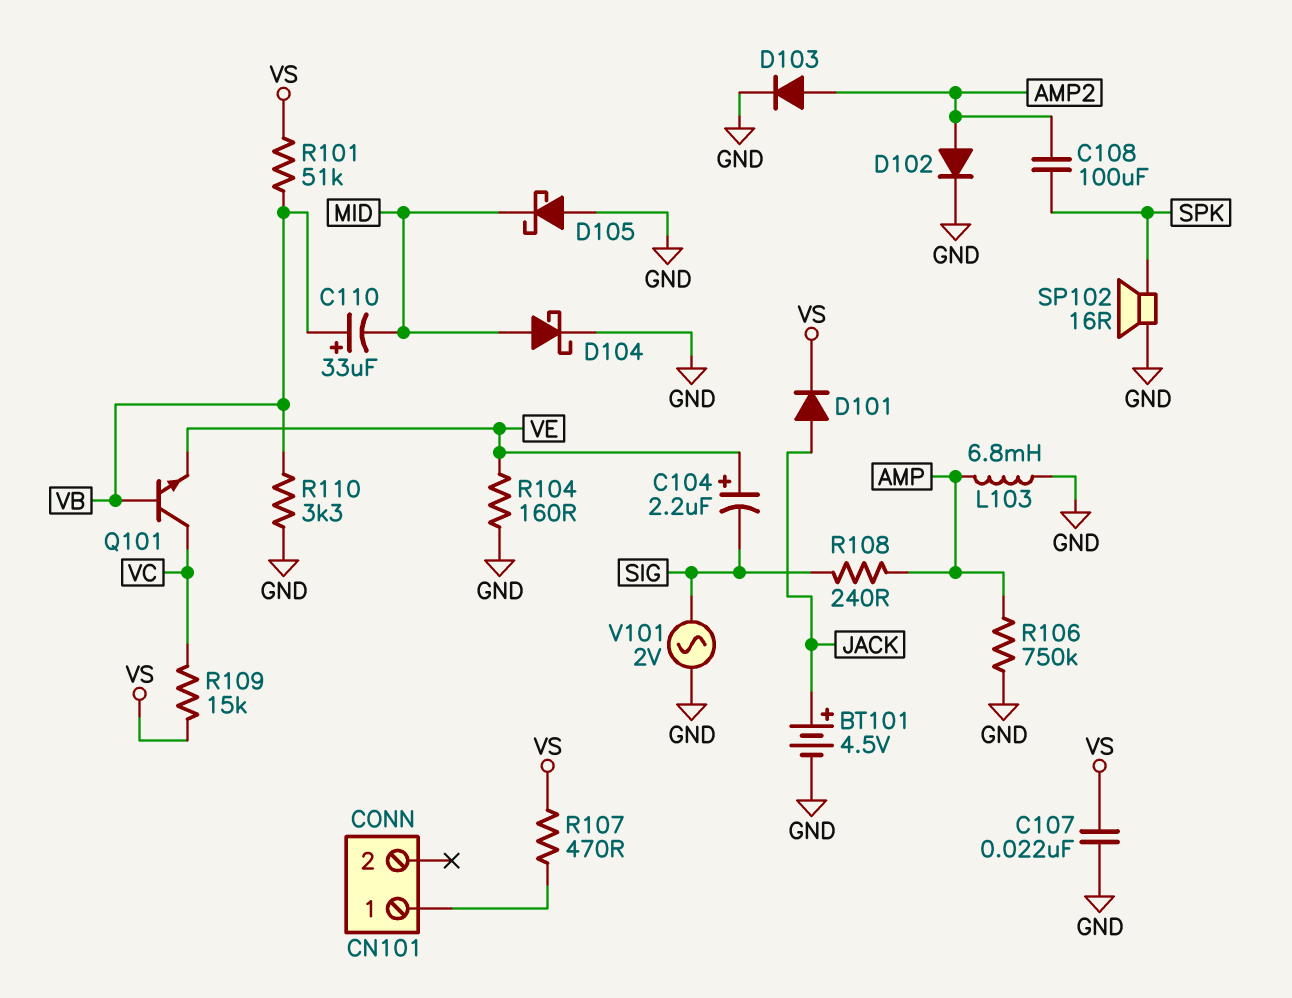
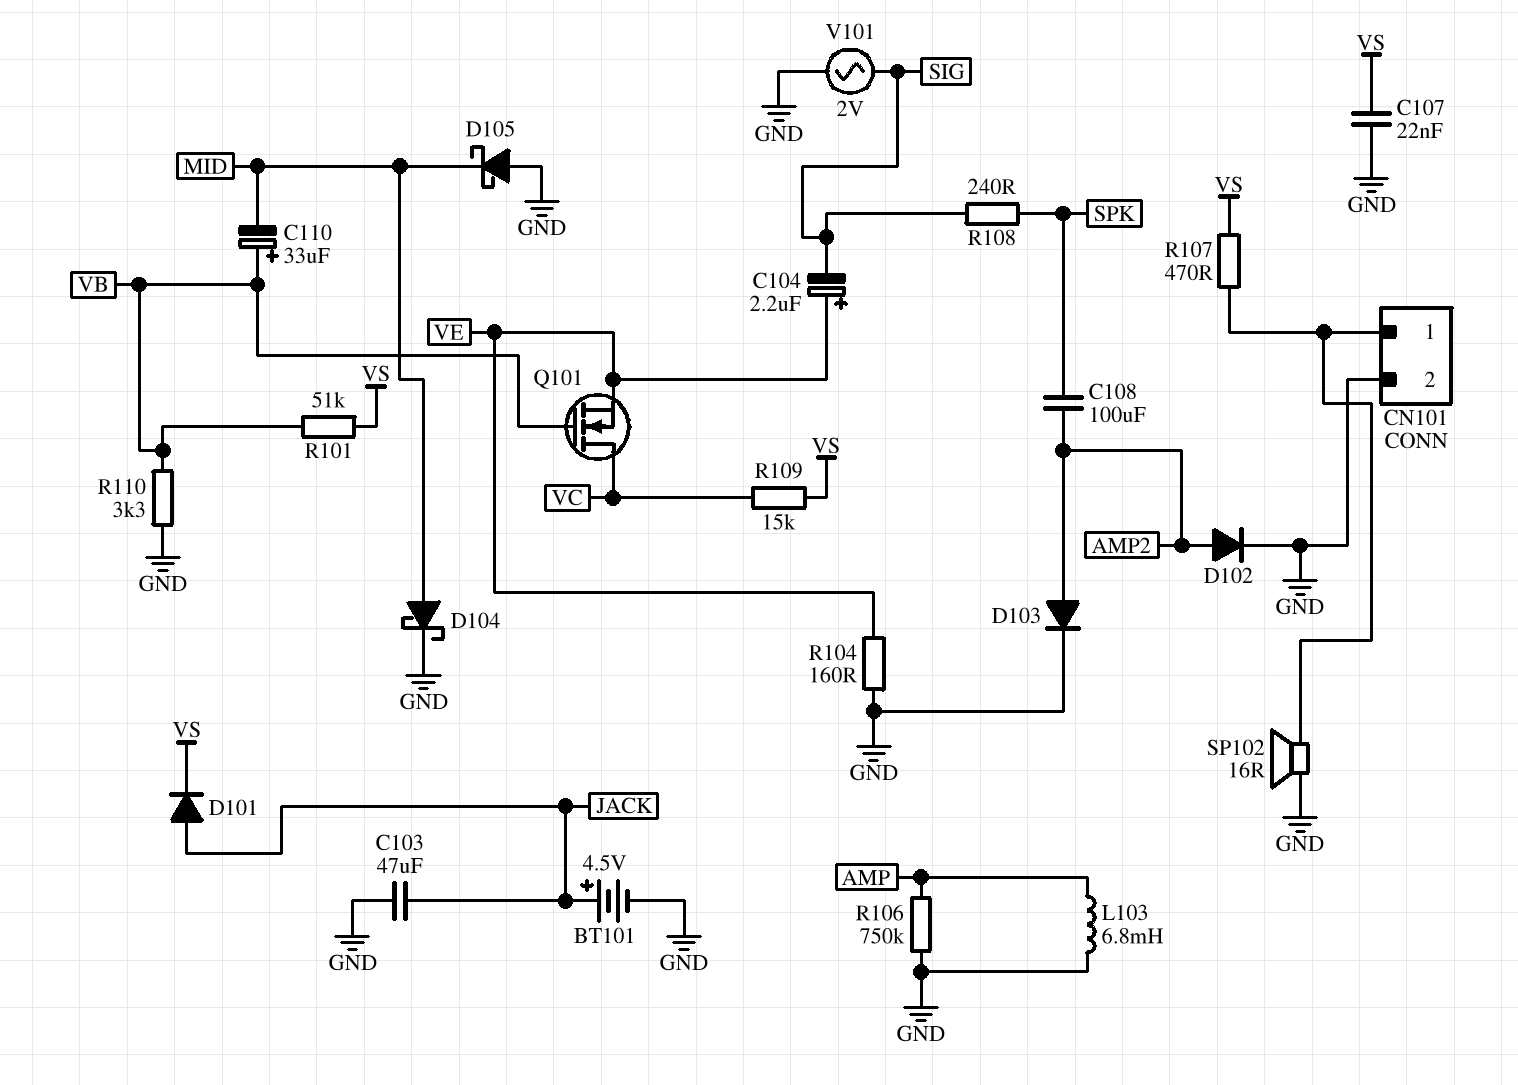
C103: none -> 47uF (GND, JACK)
CN101 pin 2: none -> GND
Q101: NPN (B VB, C VC, E VE) -> NMOS (G VB, D VC, S VE)
R108: 240 (AMP, SIG) -> 240 (SIG, SPK)
SP102: speaker 16R (GND, SPK) -> speaker 16R (CN101/1, GND)

